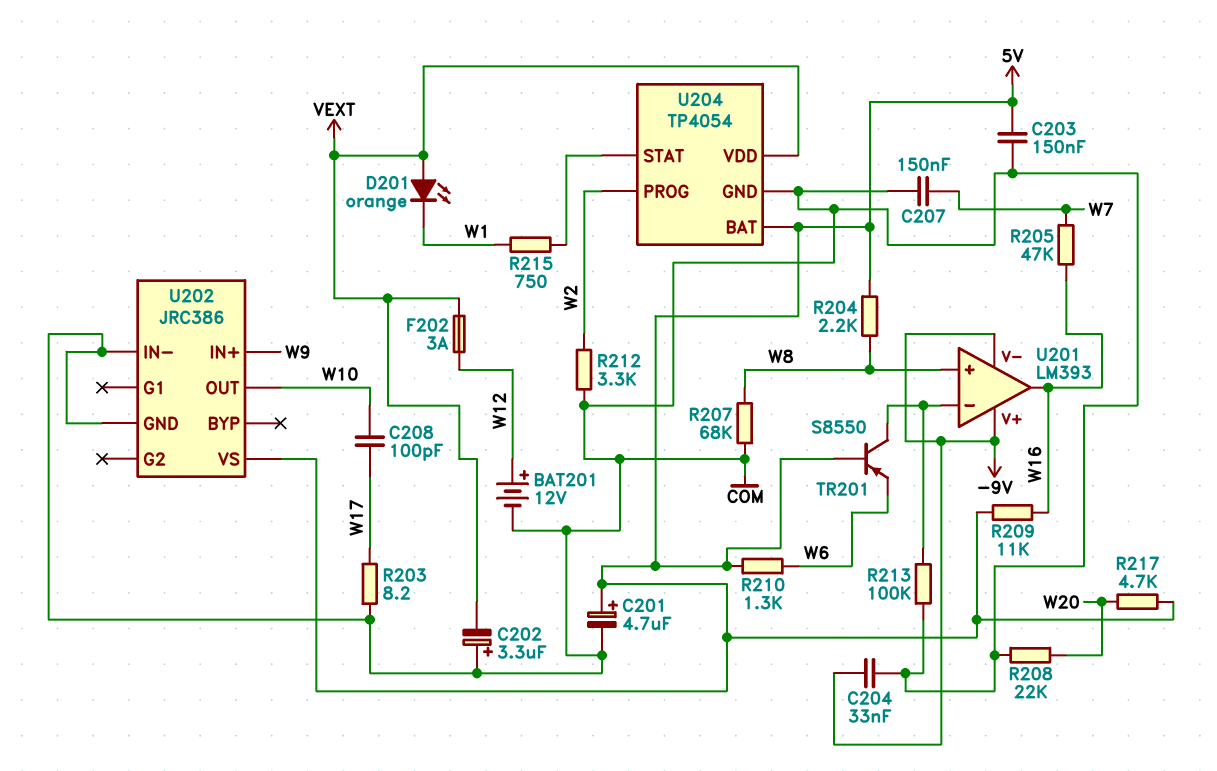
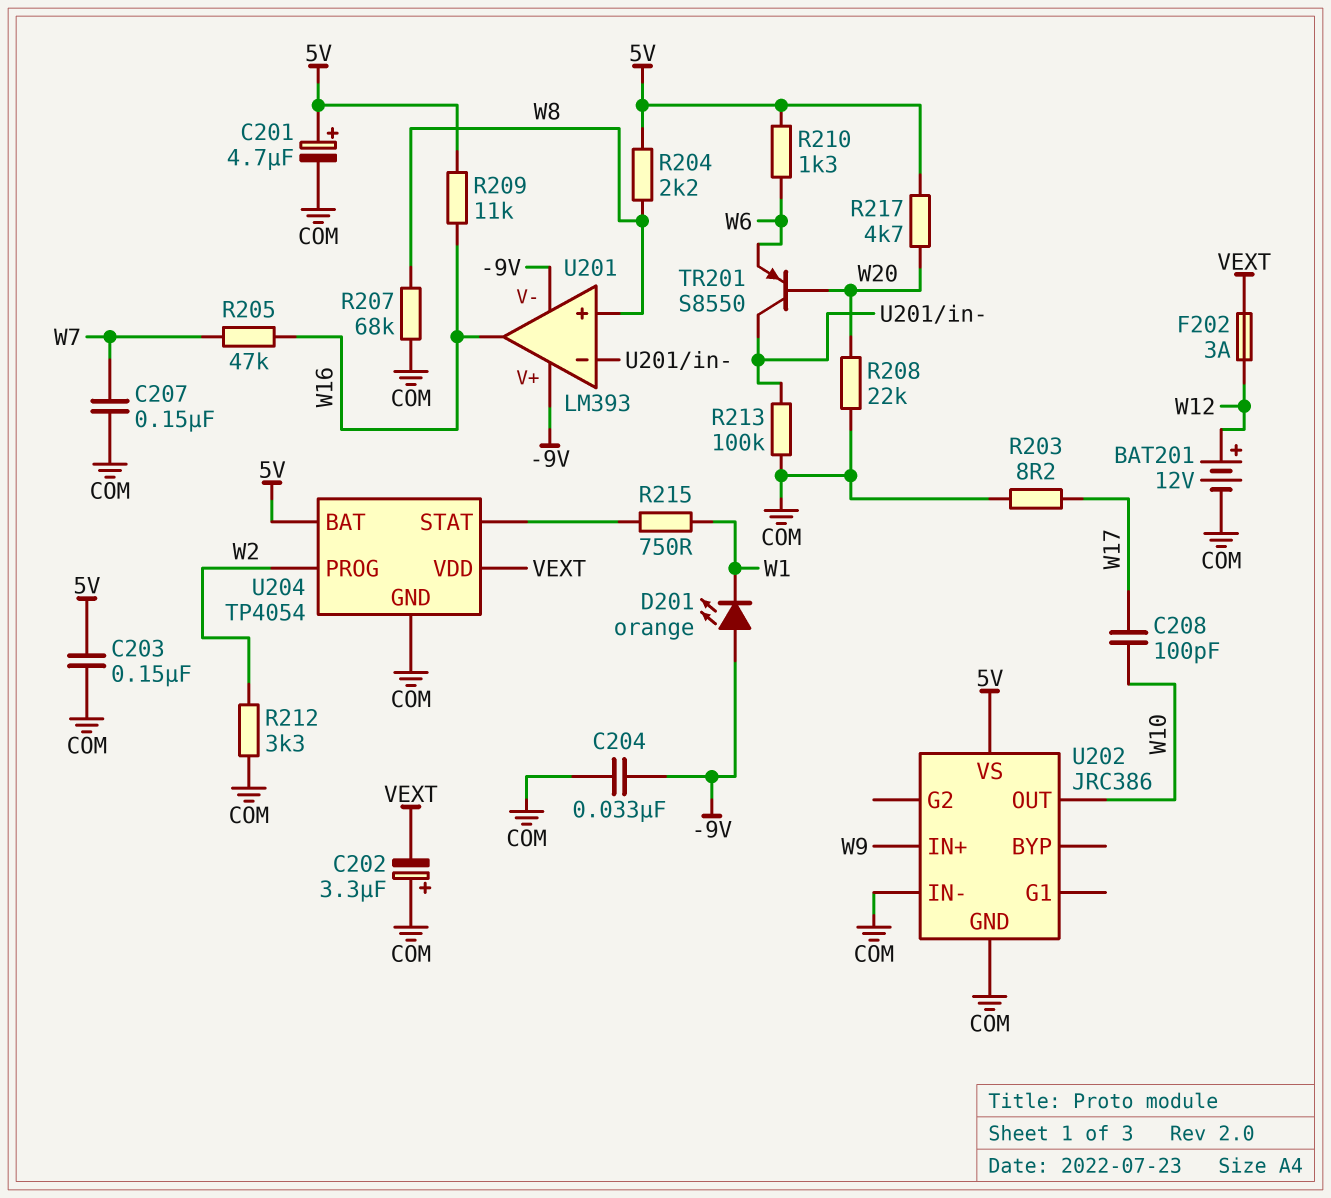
D201: LED orange (A VEXT, K W1) -> LED orange (A -9V, K W1)
TR201: PNP S8550 (B 5V, C U201/in-, E W6) -> PNP S8550 (B W20, C U201/in-, E W6)

